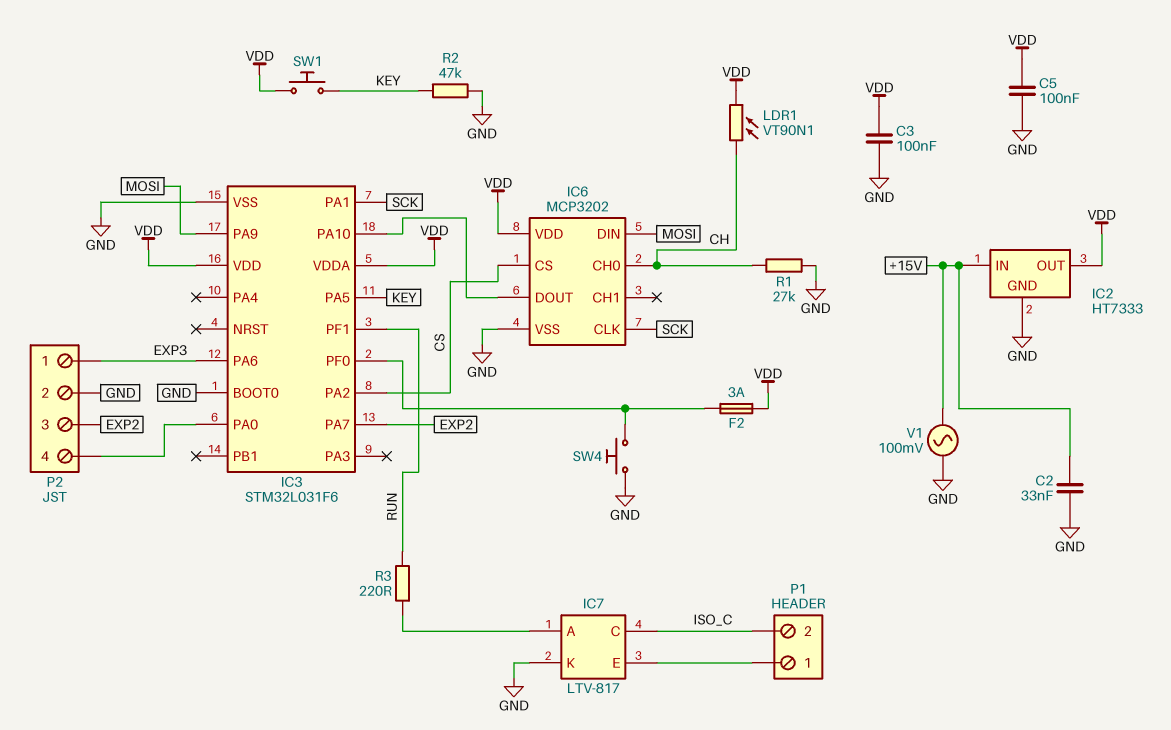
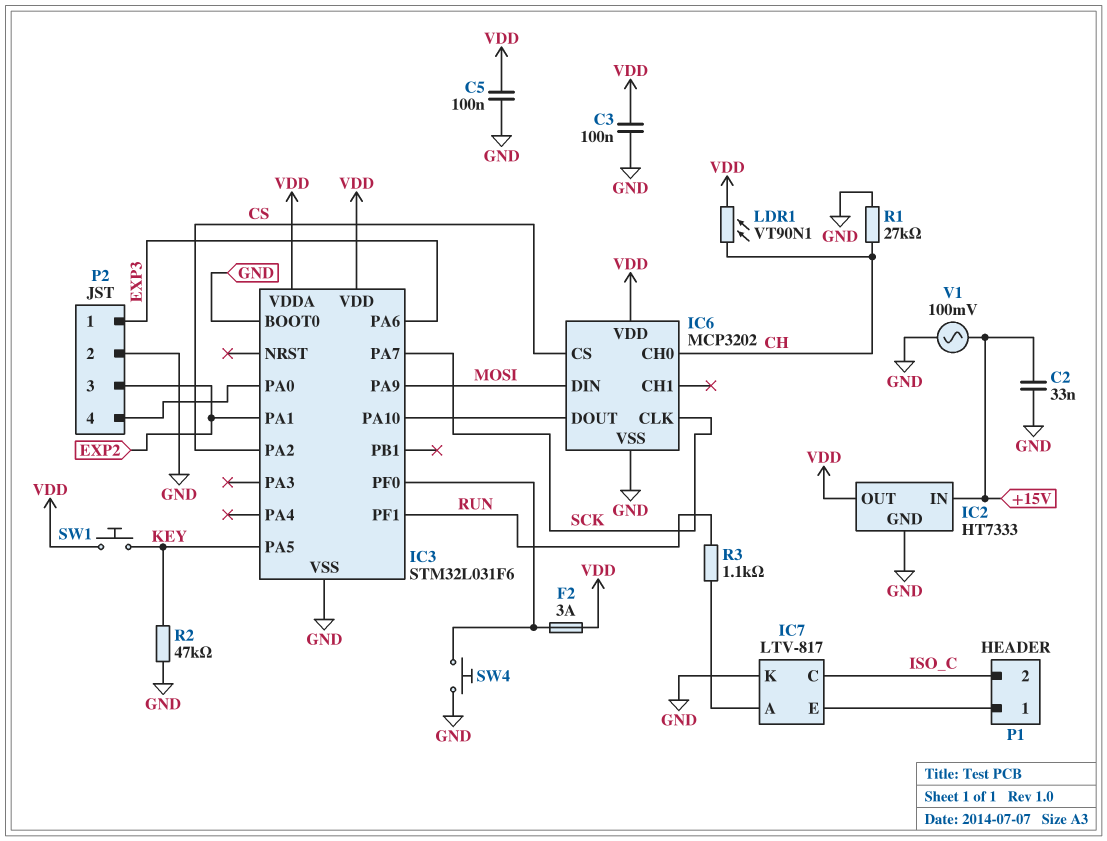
IC3 pin PA1: SCK -> EXP2
IC3 pin PA7: EXP2 -> SCK
R3: 220 (IC7/A, RUN) -> 1.1k (IC7/A, RUN)

